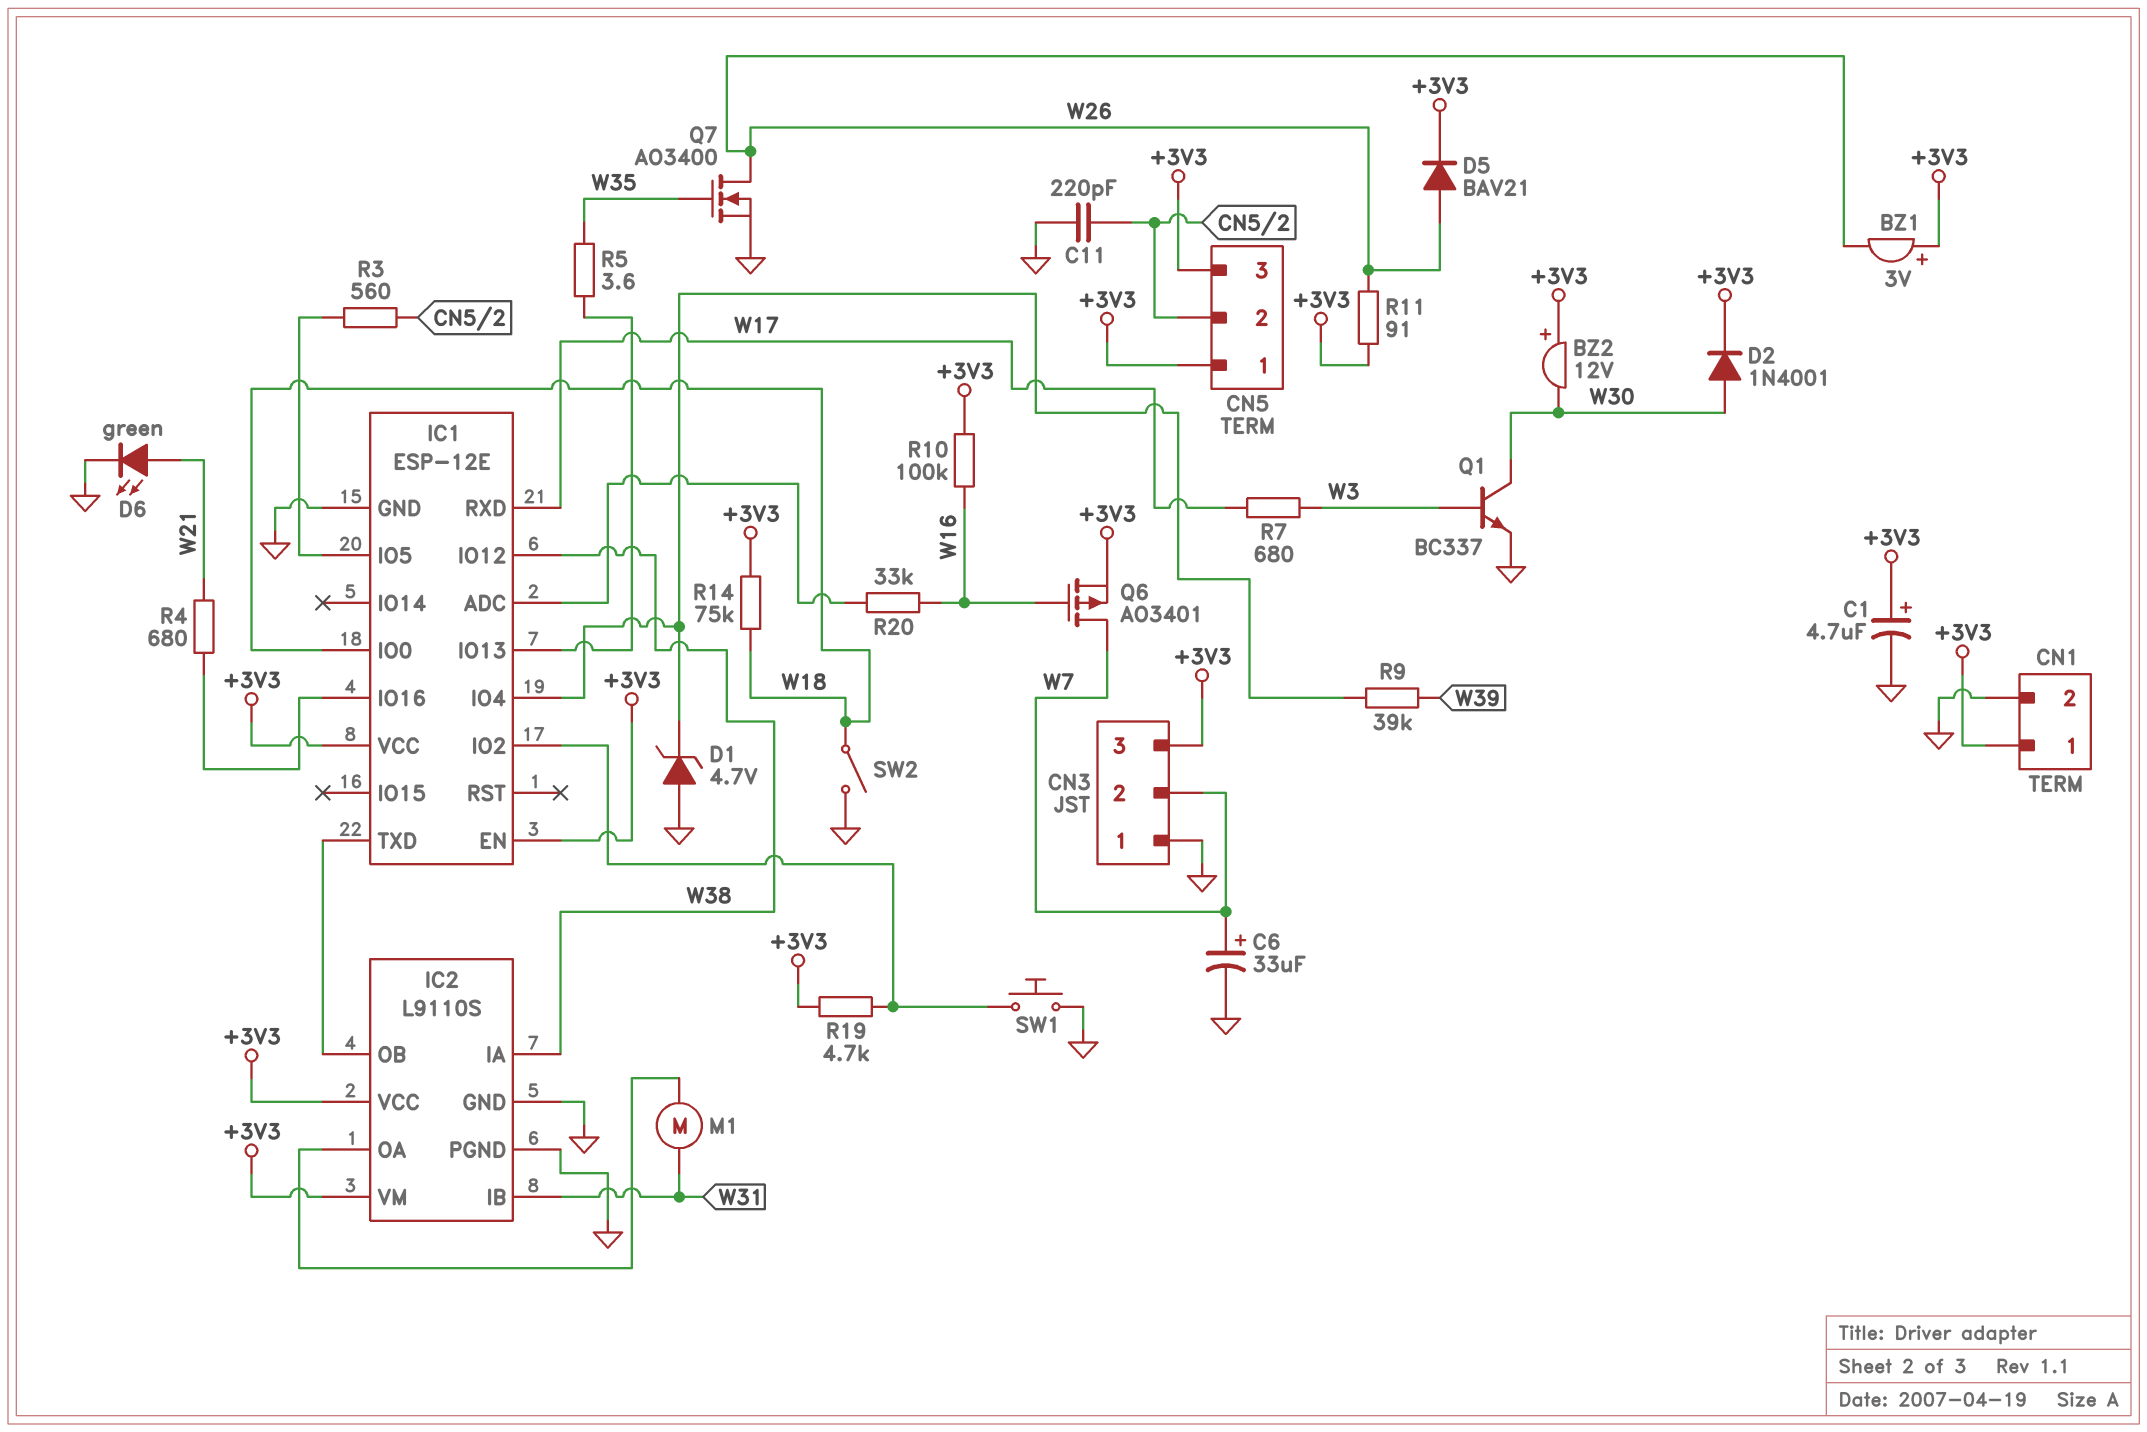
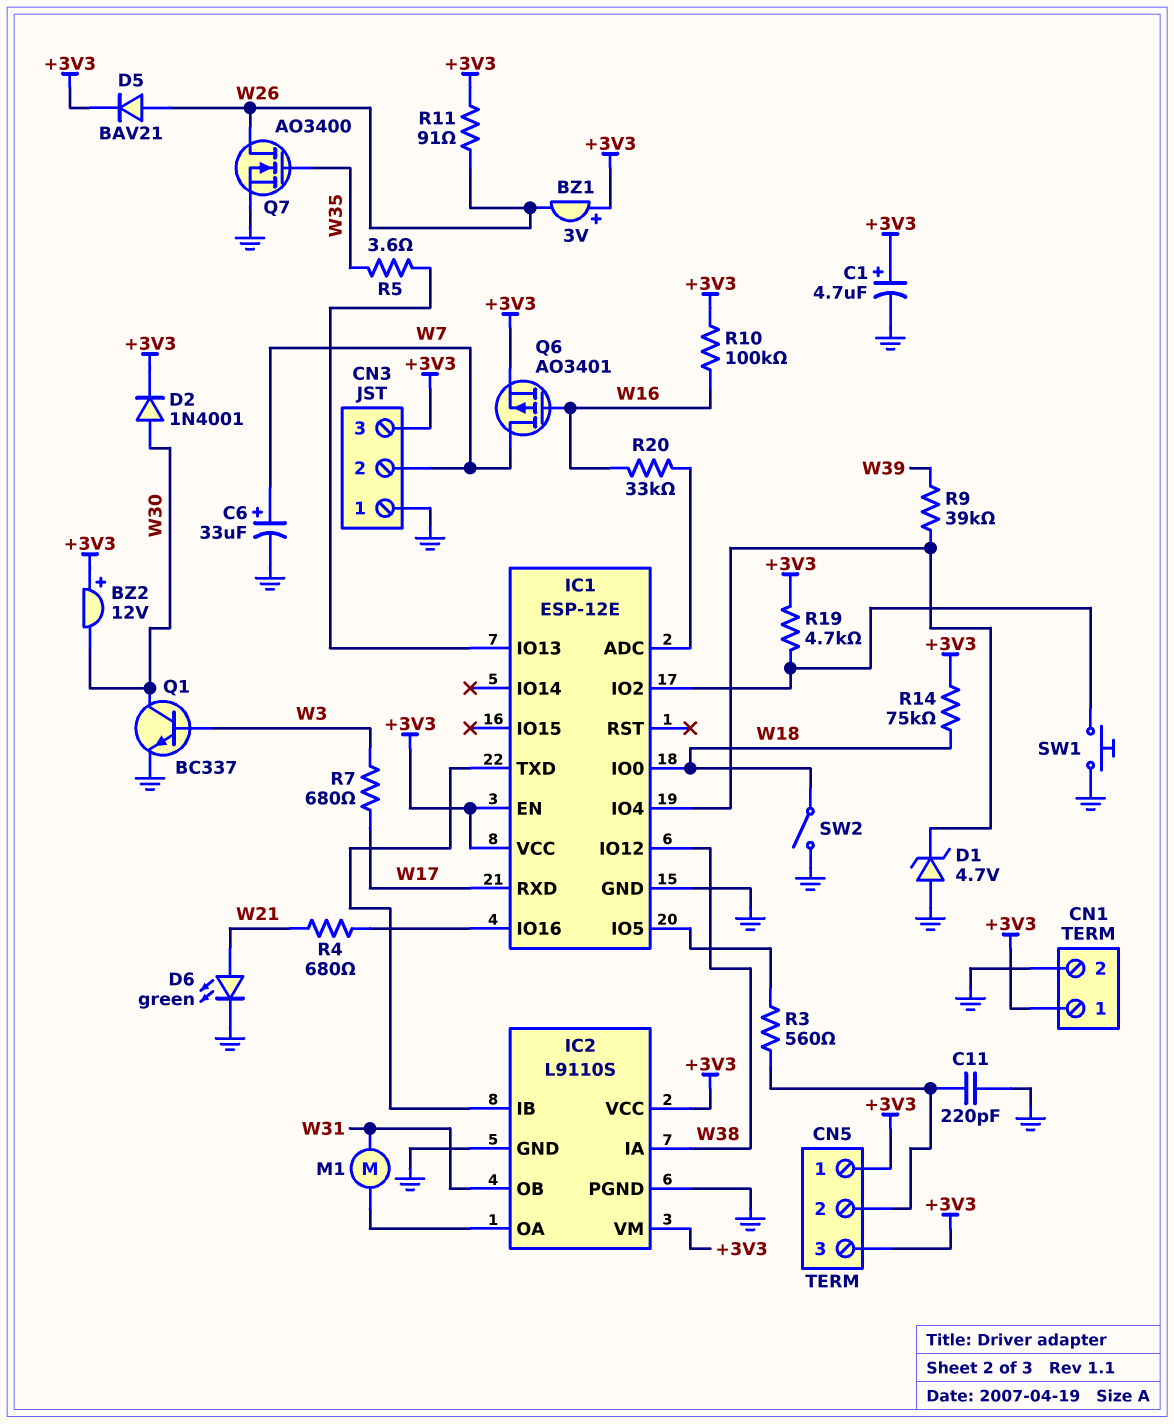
IC2 pin IB: W31 -> IC1/TXD
IC2 pin OB: IC1/TXD -> W31

